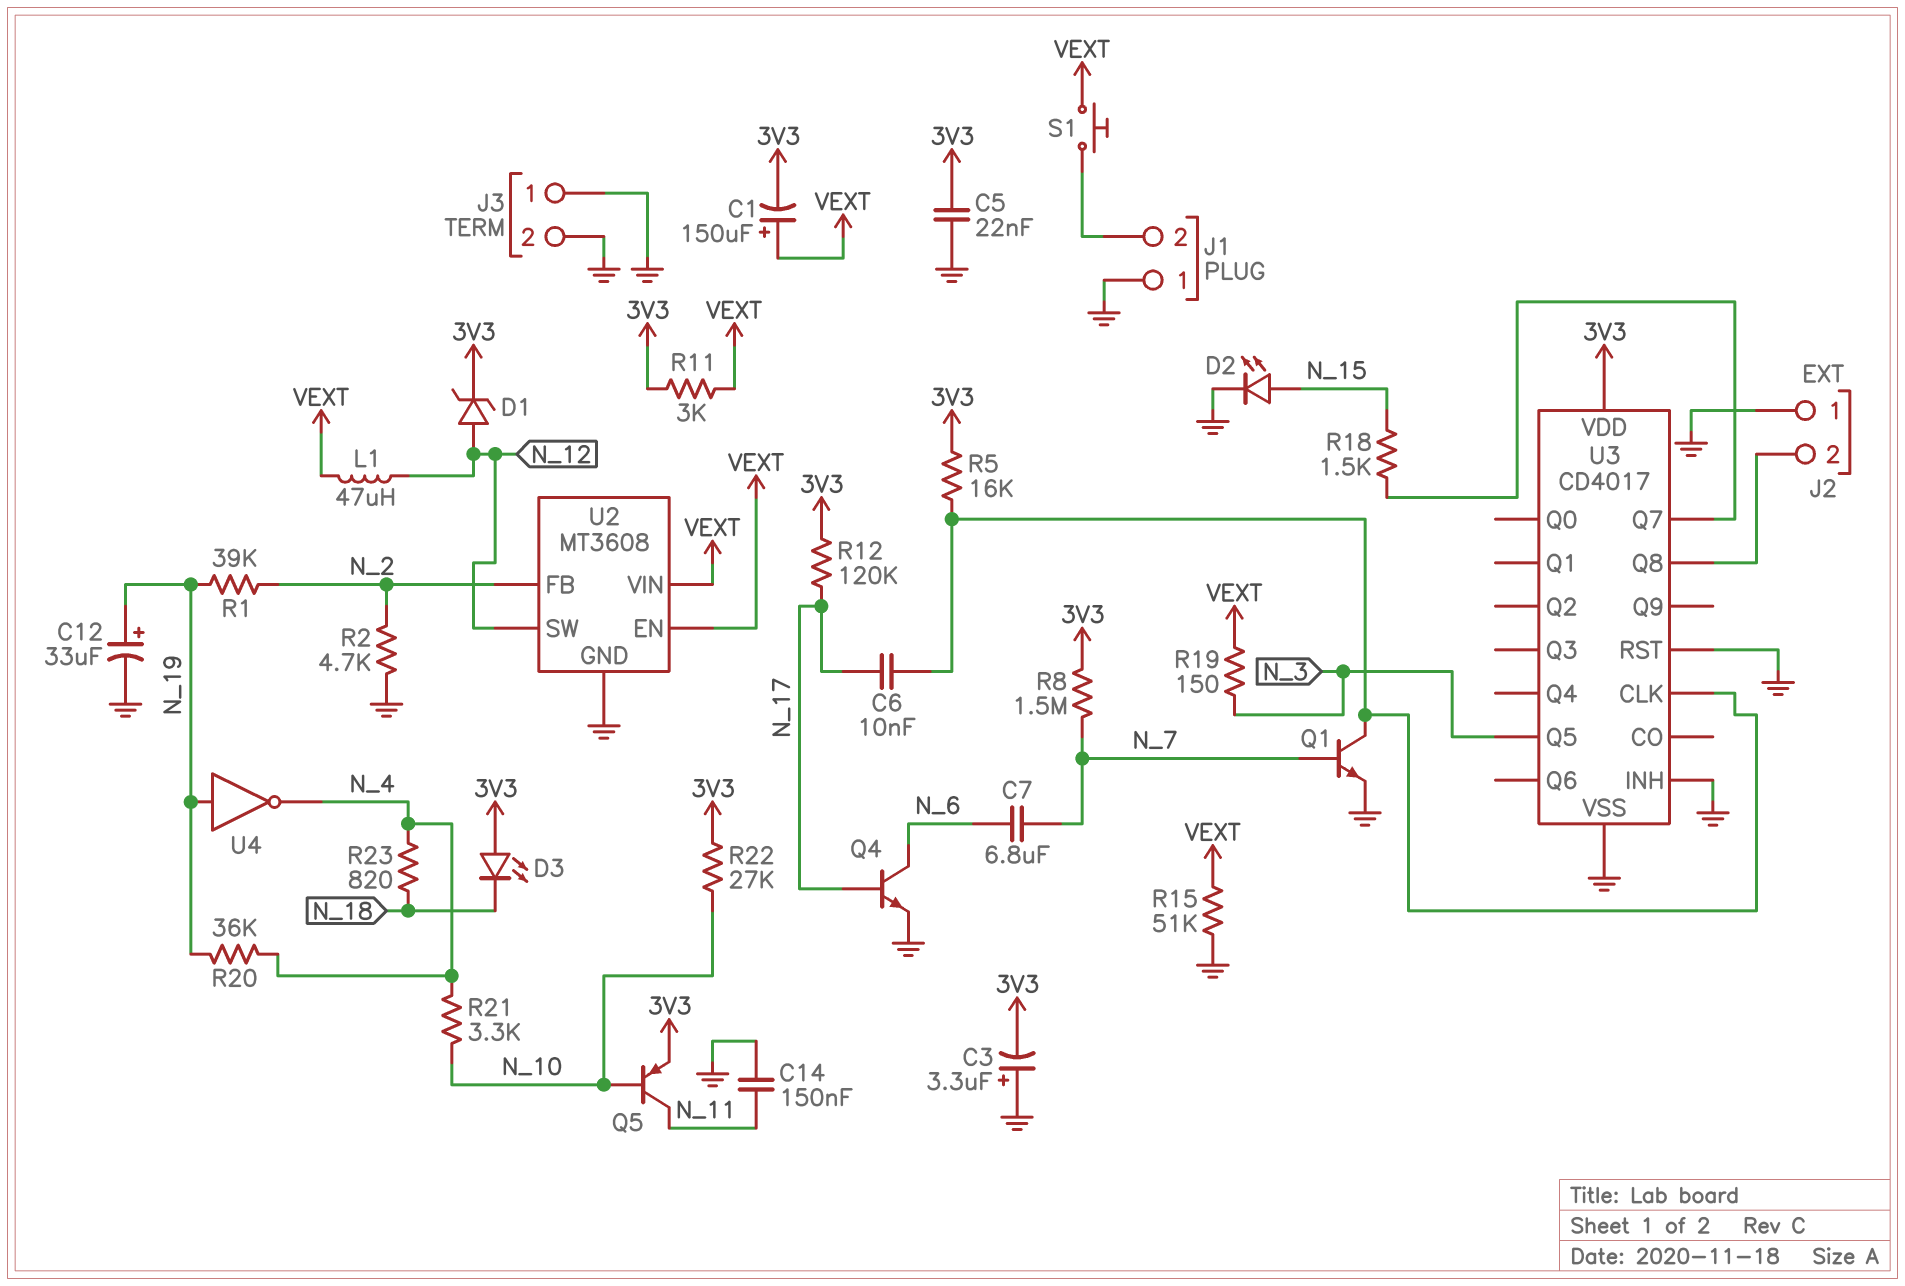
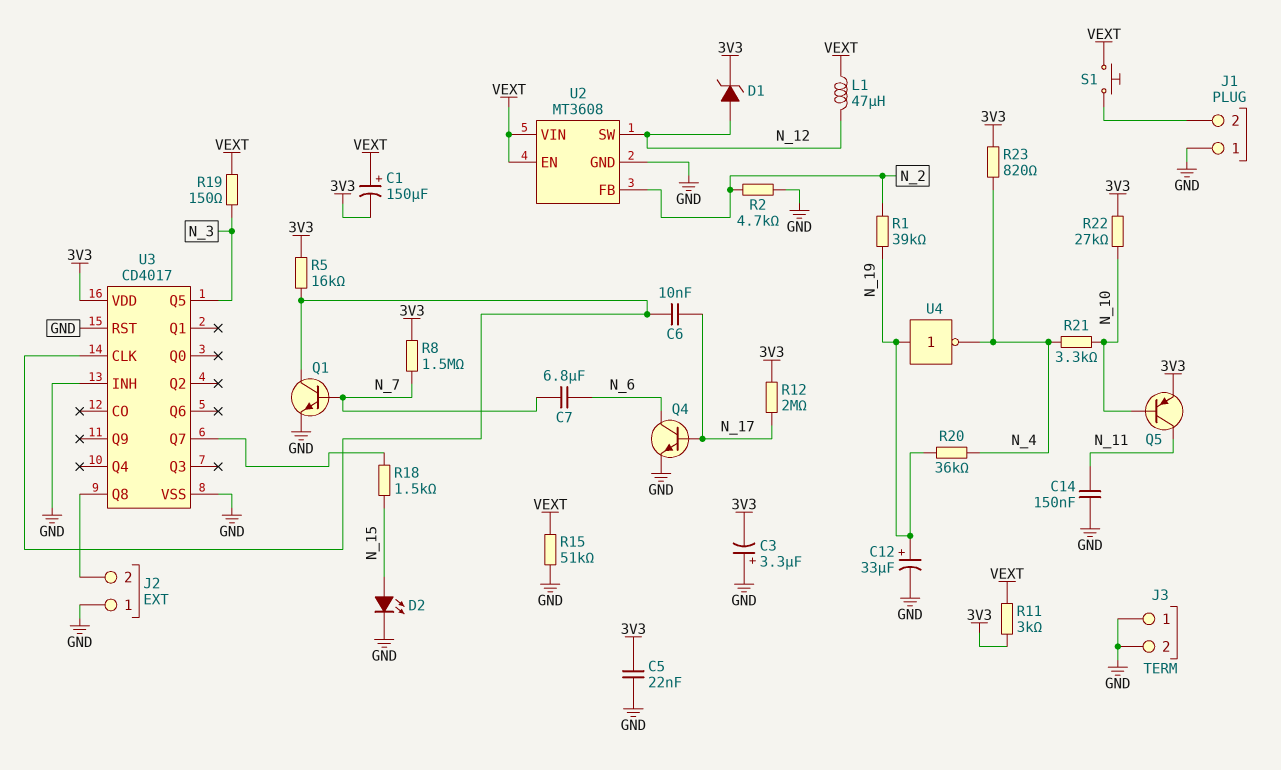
D3: LED (A 3V3, K N_18) -> none
R12: 120k (3V3, N_17) -> 2M (3V3, N_17)
R23: 820 (N_4, N_18) -> 820 (3V3, N_4)

